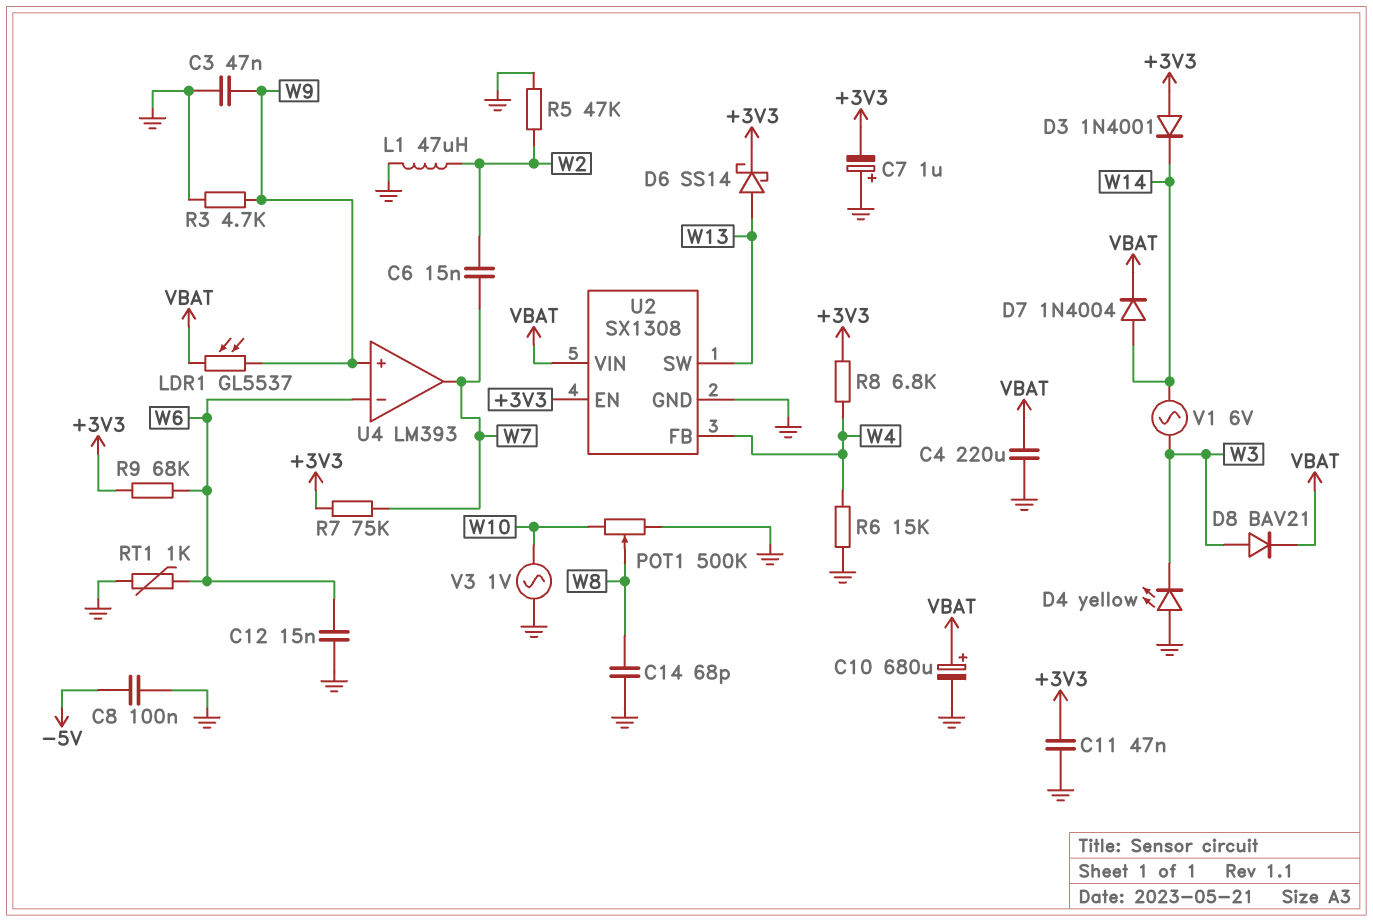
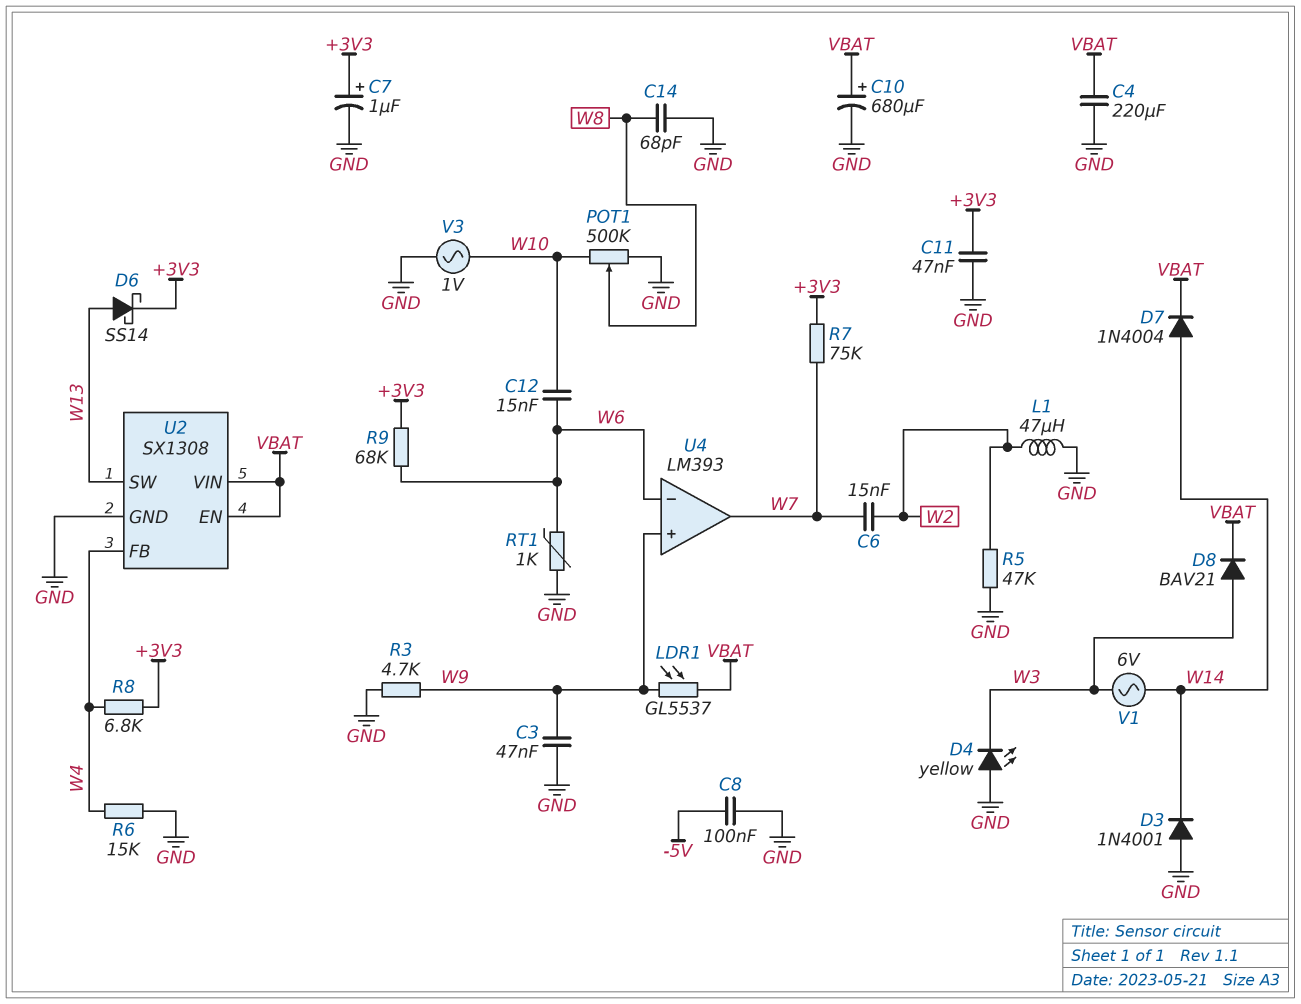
C7: 1uF (plus GND, minus +3V3) -> 1uF (plus +3V3, minus GND)
C12: 15nF (GND, W6) -> 15nF (W6, W10)
D3: diode 1N4001 (A +3V3, K W14) -> diode 1N4001 (A GND, K W14)
U2 pin EN: +3V3 -> VBAT

